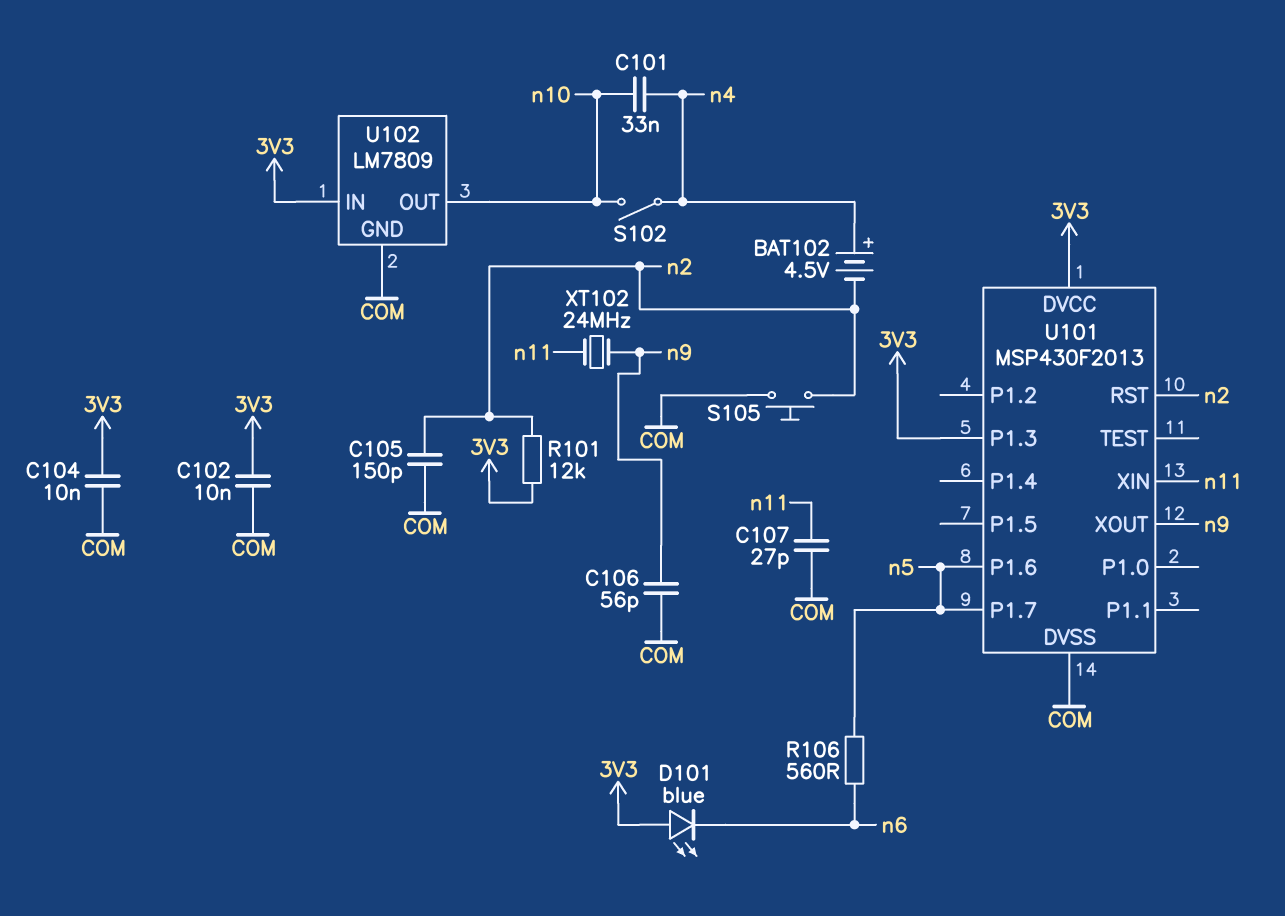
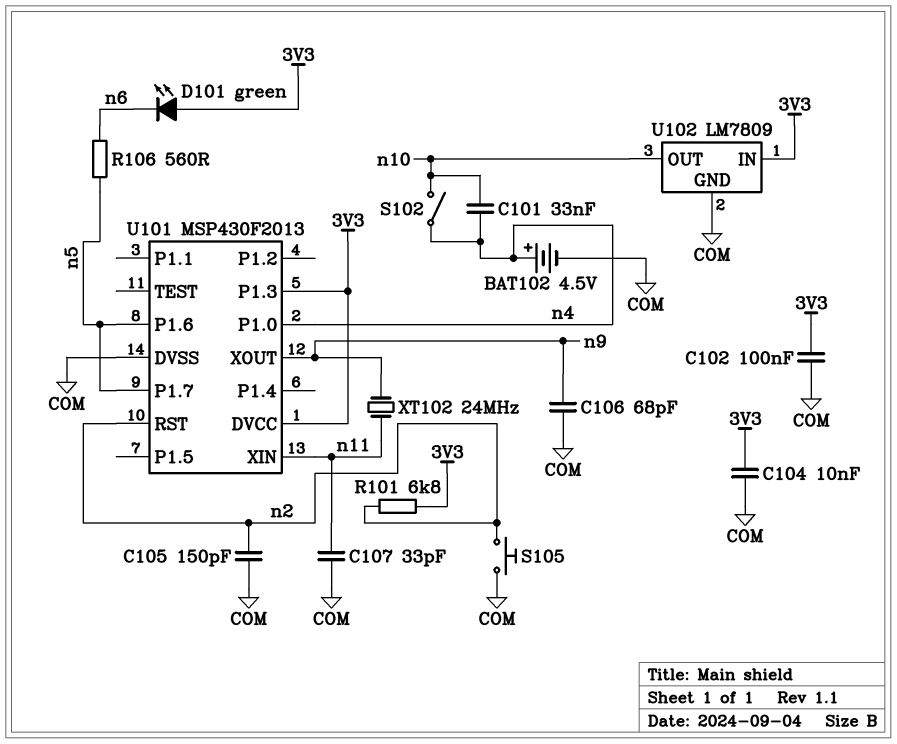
BAT102: 4.5V (plus n4, minus n2) -> 4.5V (plus n4, minus COM)
C102: 10nF (3V3, COM) -> 100nF (3V3, COM)
C106: 56pF (COM, n9) -> 68pF (COM, n9)
C107: 27pF (COM, n11) -> 33pF (COM, n11)
D101: LED blue (A 3V3, K n6) -> LED green (A 3V3, K n6)
R101: 12k (3V3, n2) -> 6.8k (3V3, n2)
U101 pin P1.0: none -> n4

